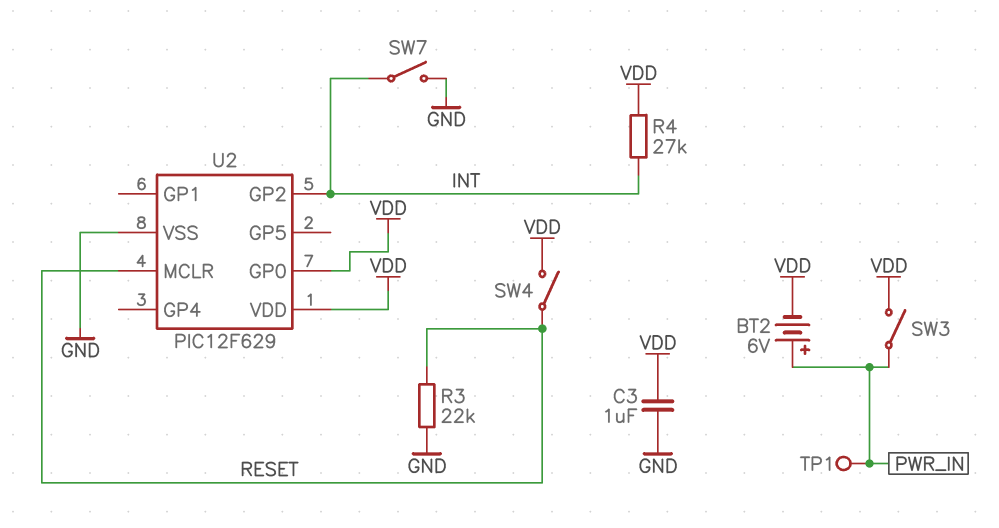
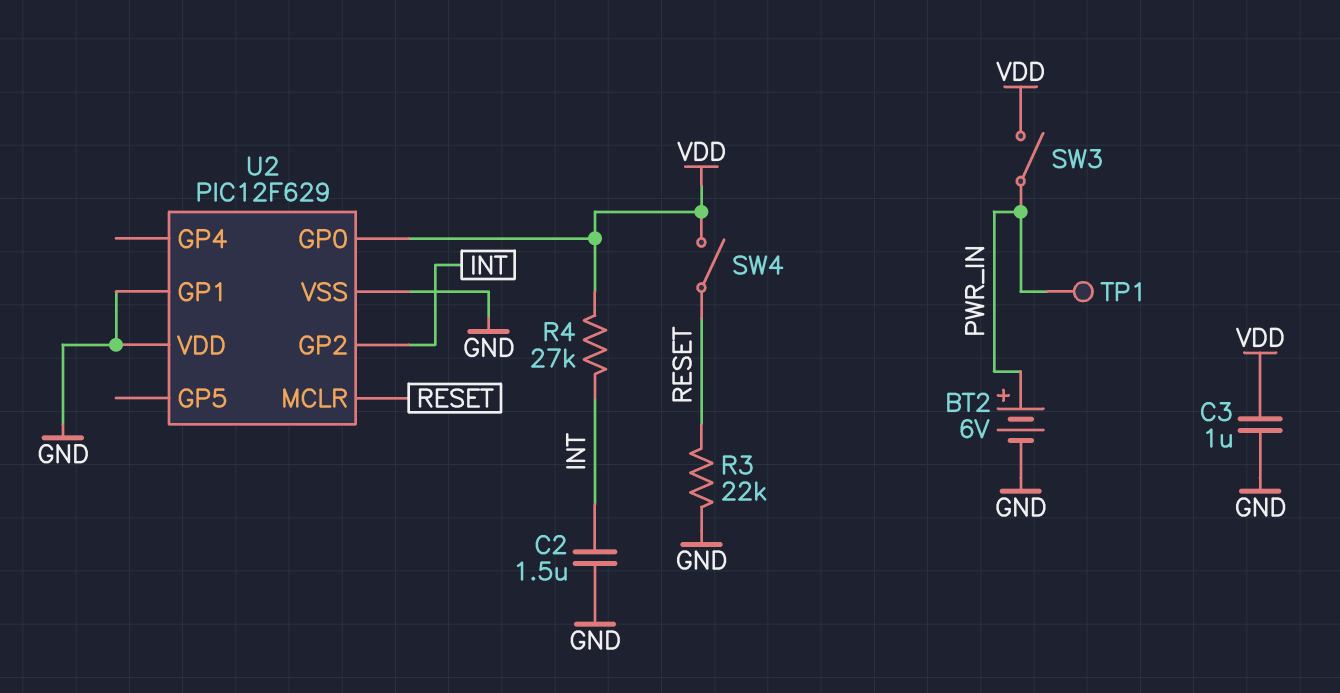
BT2: 6V (plus PWR_IN, minus VDD) -> 6V (plus PWR_IN, minus GND)
C2: none -> 1.5uF (GND, INT)
SW7: switch (GND, INT) -> none
U2 pin GP1: none -> GND
U2 pin VDD: VDD -> GND

